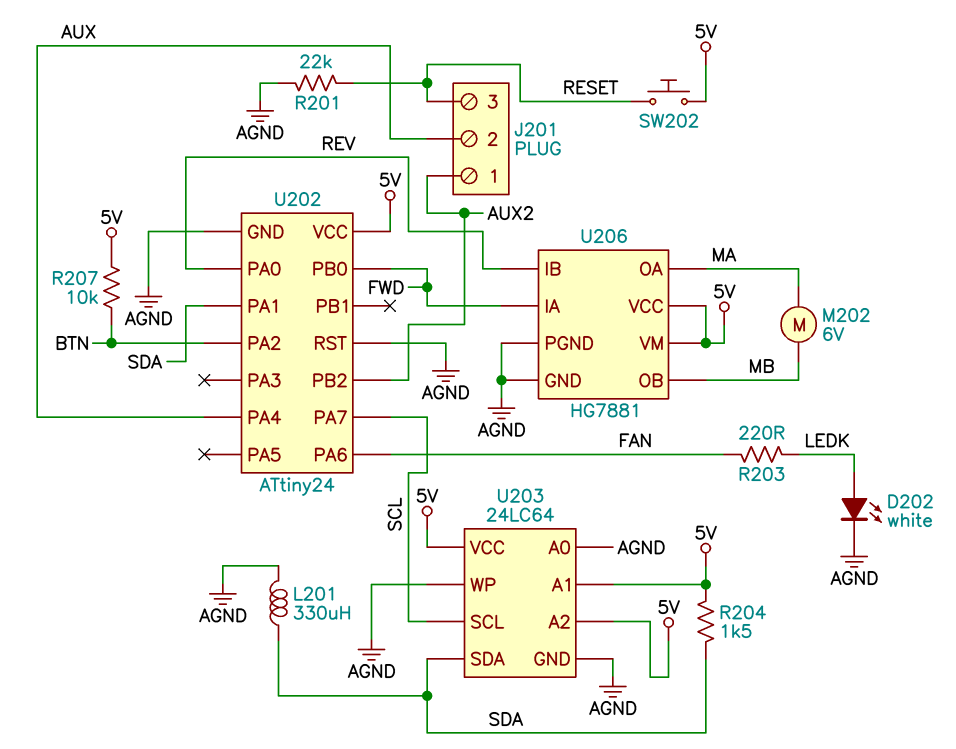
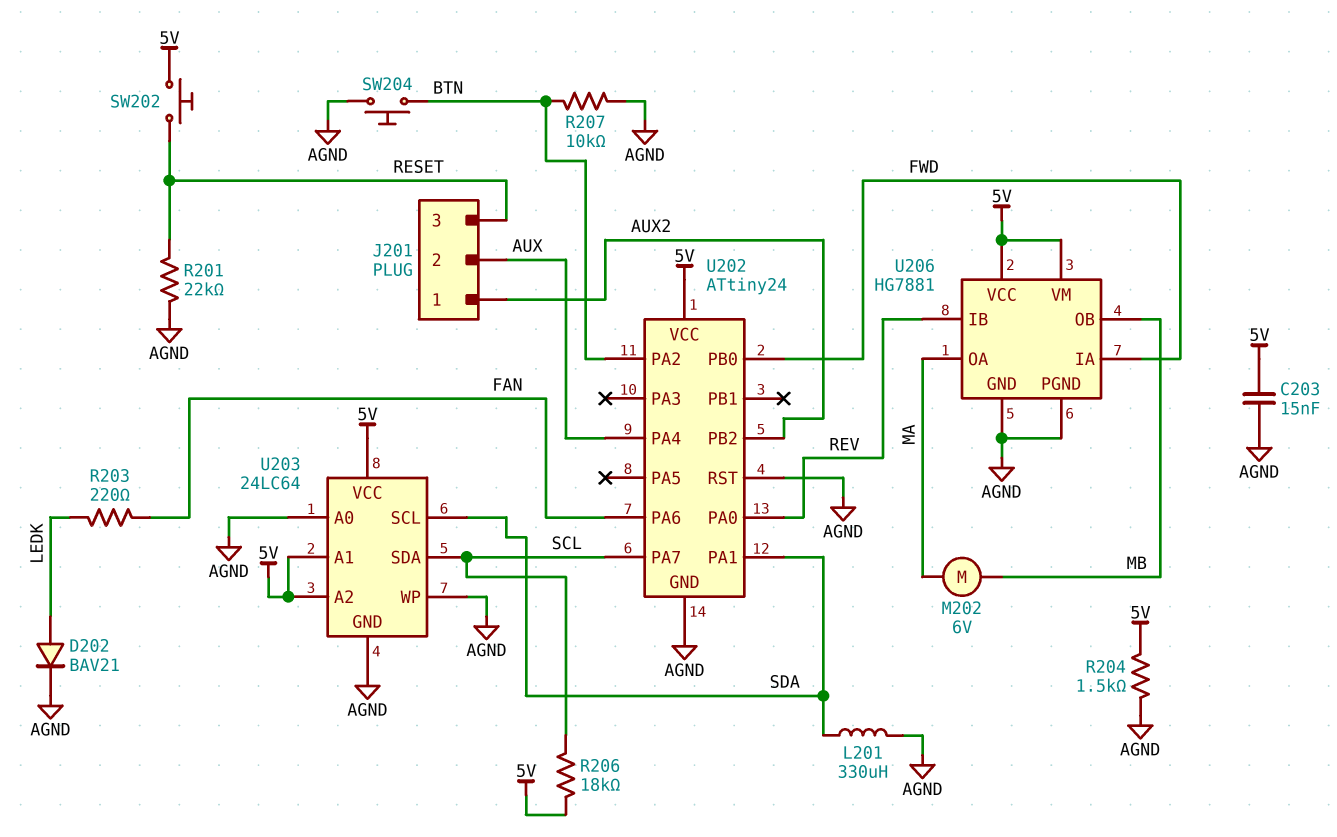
C203: none -> 15nF (5V, AGND)
D202: LED white (A LEDK, K AGND) -> diode BAV21 (A LEDK, K AGND)
R204: 1.5k (5V, SDA) -> 1.5k (5V, AGND)
R206: none -> 18k (5V, SCL)
R207: 10k (5V, BTN) -> 10k (AGND, BTN)
SW204: none -> button (AGND, BTN)
U203 pin SCL: SCL -> SDA
U203 pin SDA: SDA -> SCL

